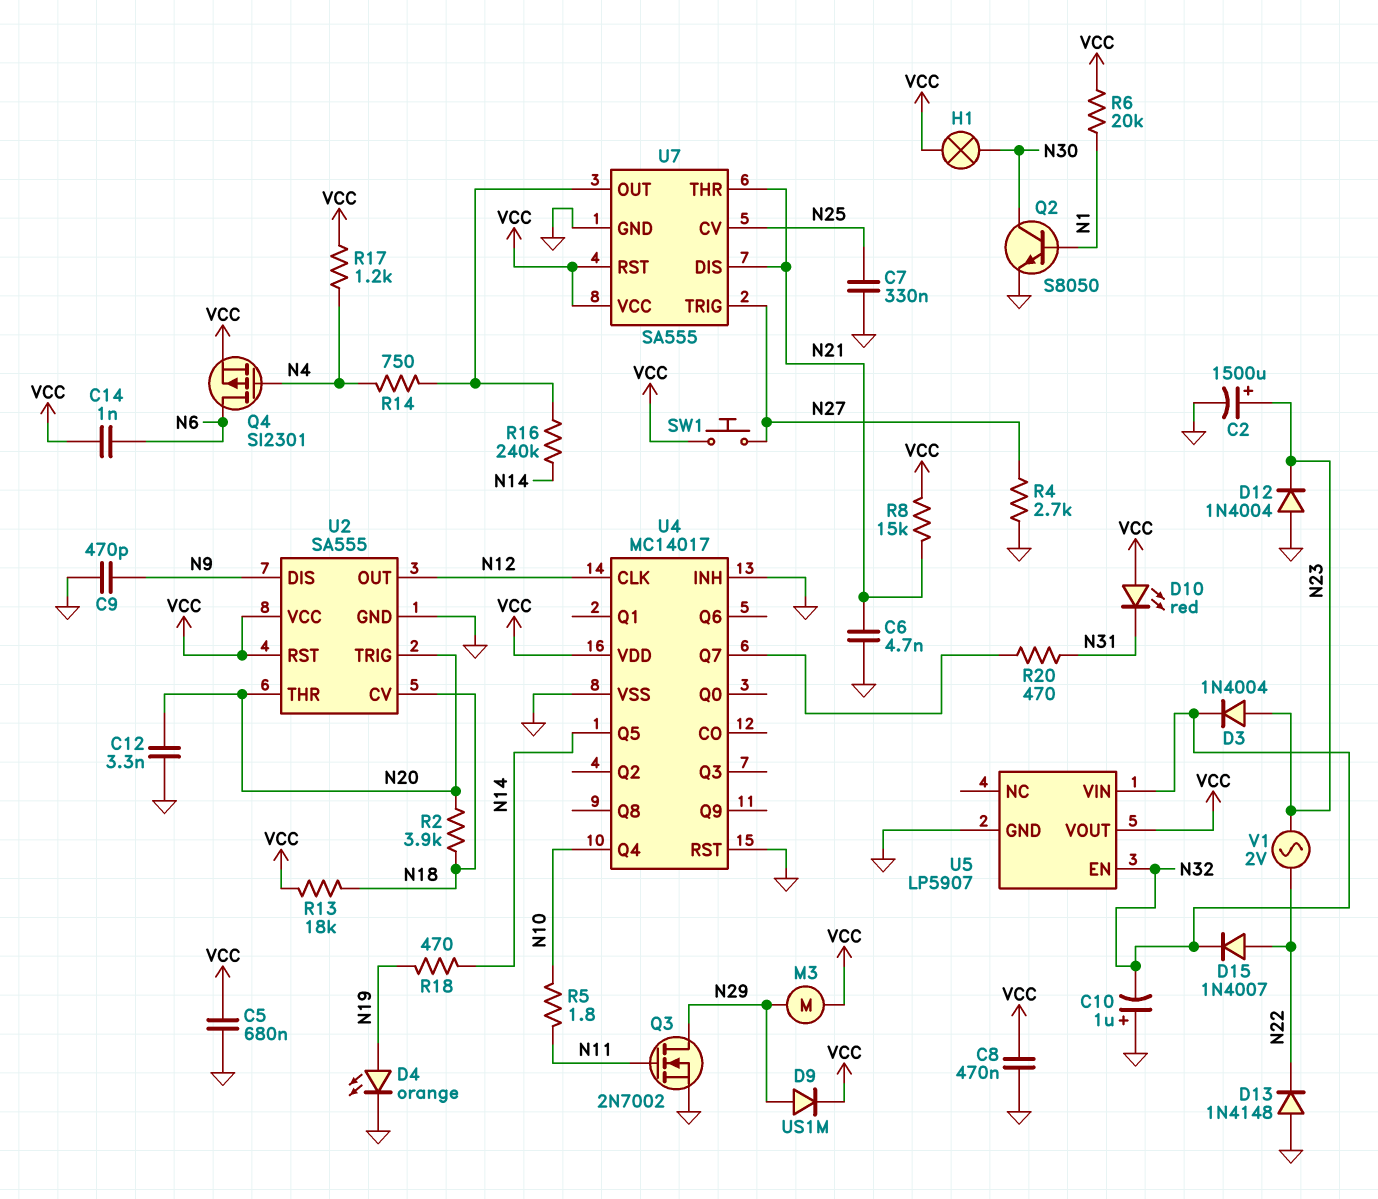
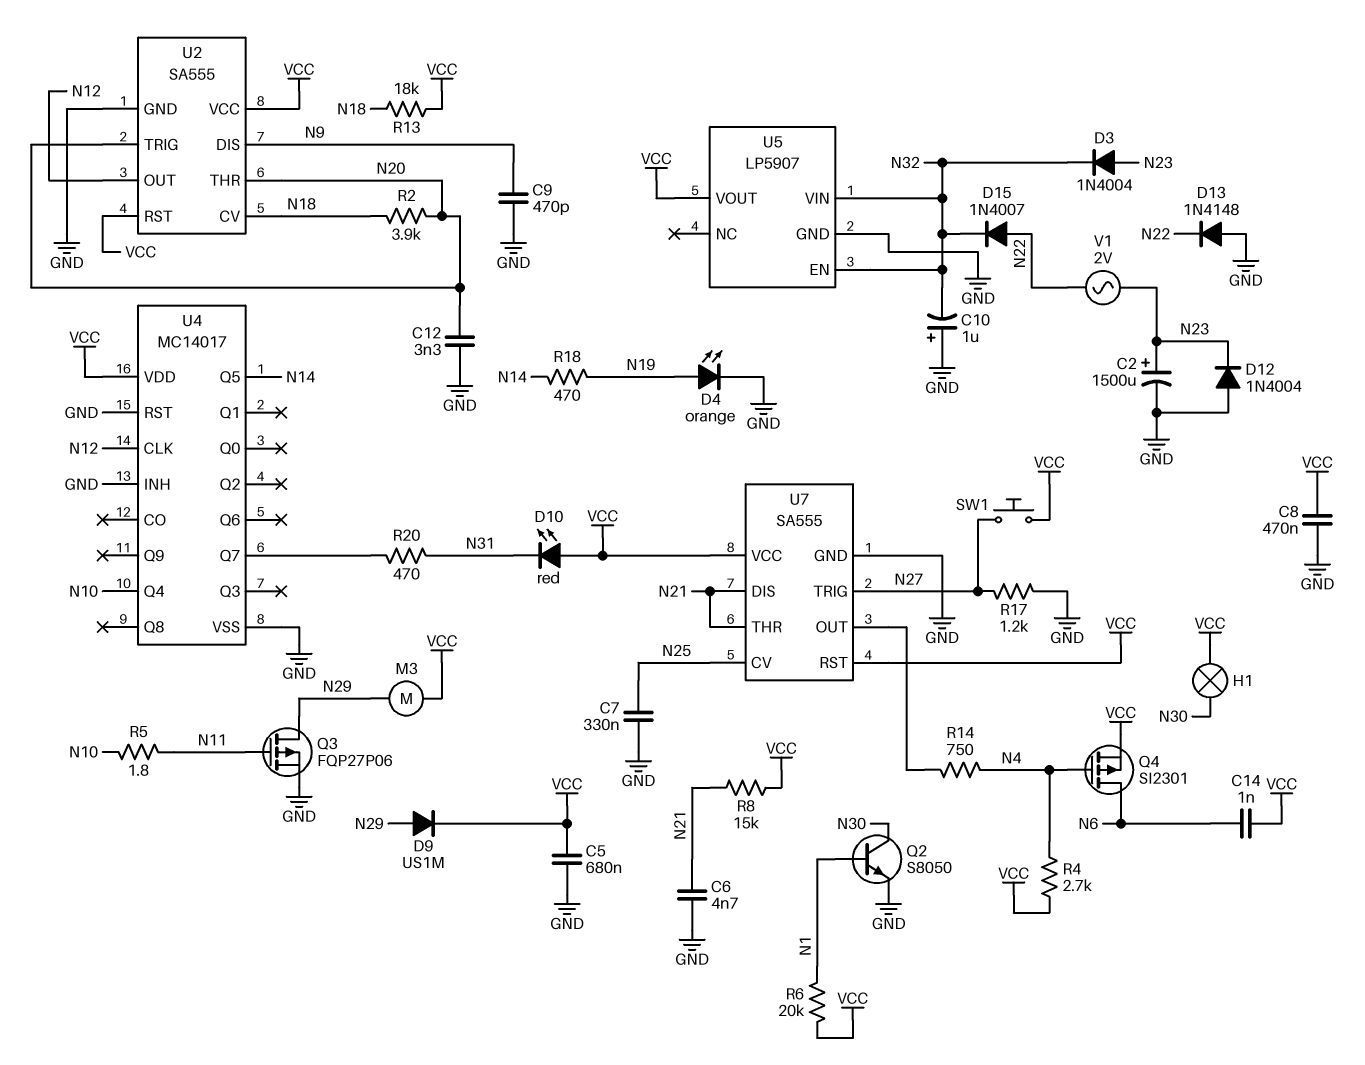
Q3: NMOS 2N7002 (G N11, D N29, S GND) -> PMOS FQP27P06 (G N11, D N29, S GND)
R4: 2.7k (GND, N27) -> 2.7k (N4, VCC)
R16: 240k (N14, U7/OUT) -> none
R17: 1.2k (N4, VCC) -> 1.2k (GND, N27)

